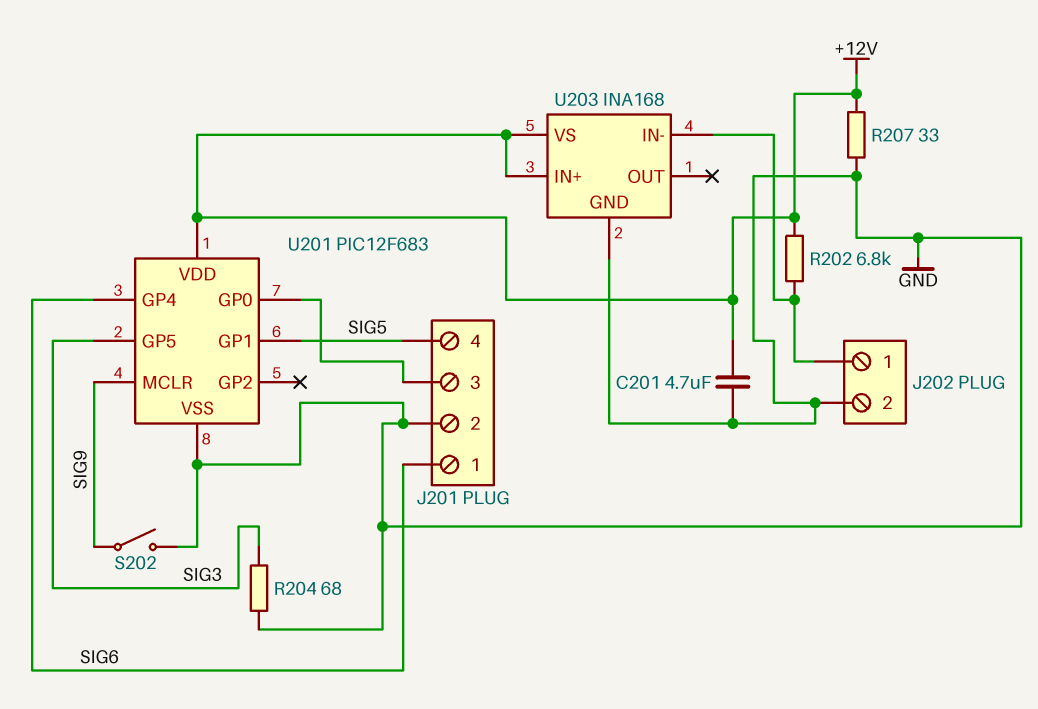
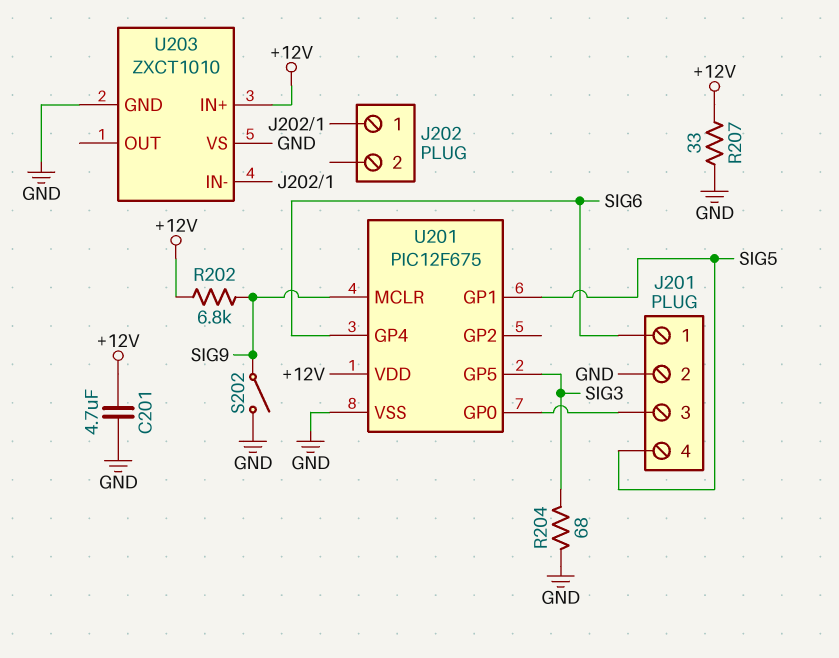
J202 pin 2: GND -> none
R202: 6.8k (+12V, J202/1) -> 6.8k (+12V, SIG9)
U201: PIC12F683 -> PIC12F675
U203: INA168 -> ZXCT1010
U203 pin VS: +12V -> GND

